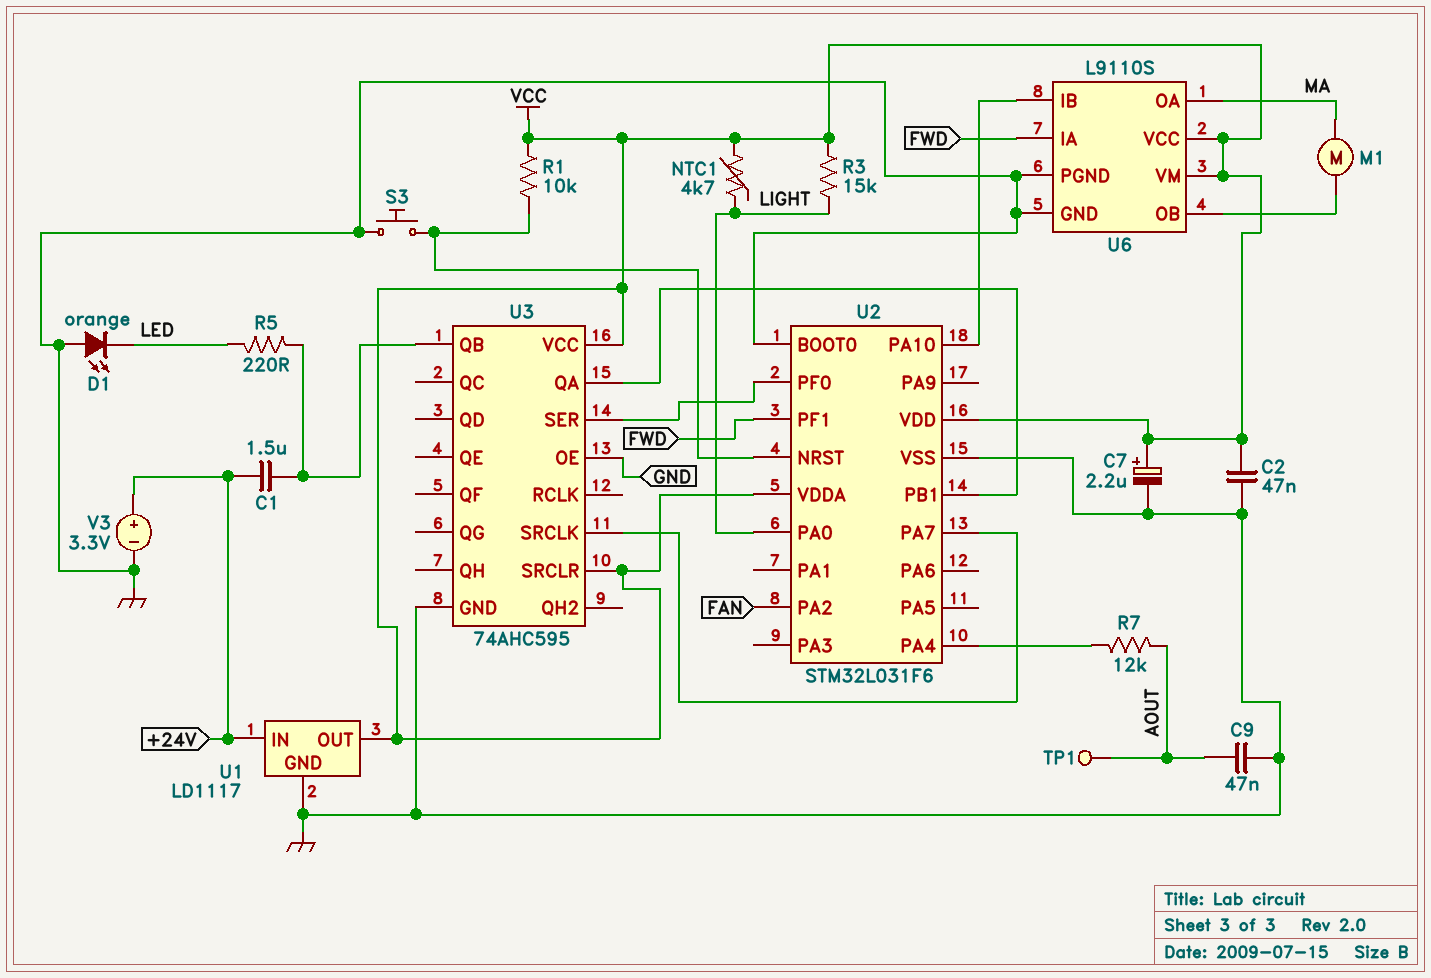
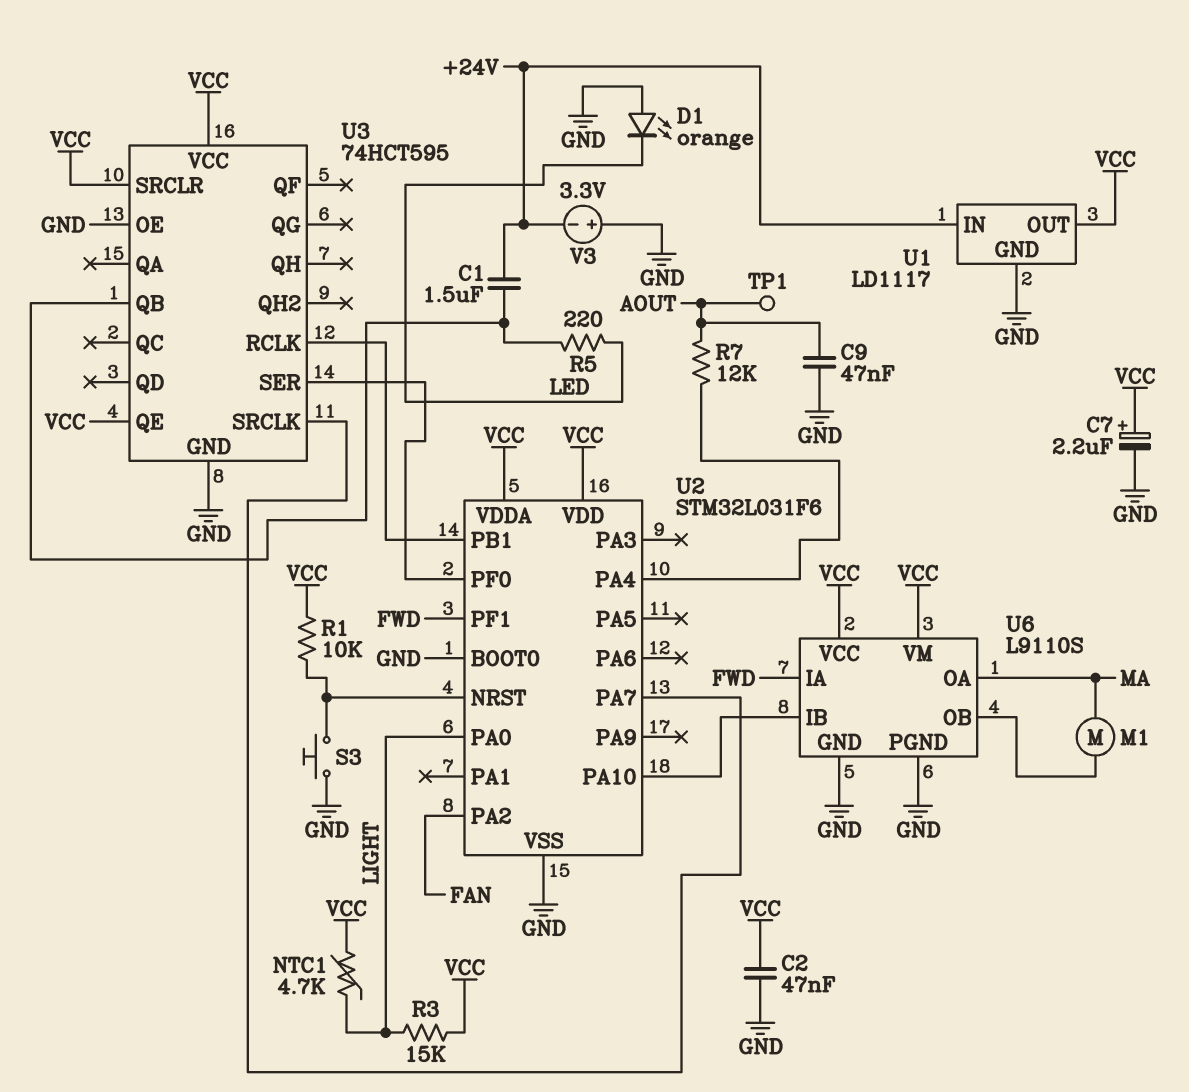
U3: 74AHC595 -> 74HCT595
U3 pin QA: U2/PB1 -> none
U3 pin QE: none -> VCC
U3 pin RCLK: none -> U2/PB1
V3: 3.3V (plus +24V, minus GND) -> 3.3V (plus GND, minus +24V)

